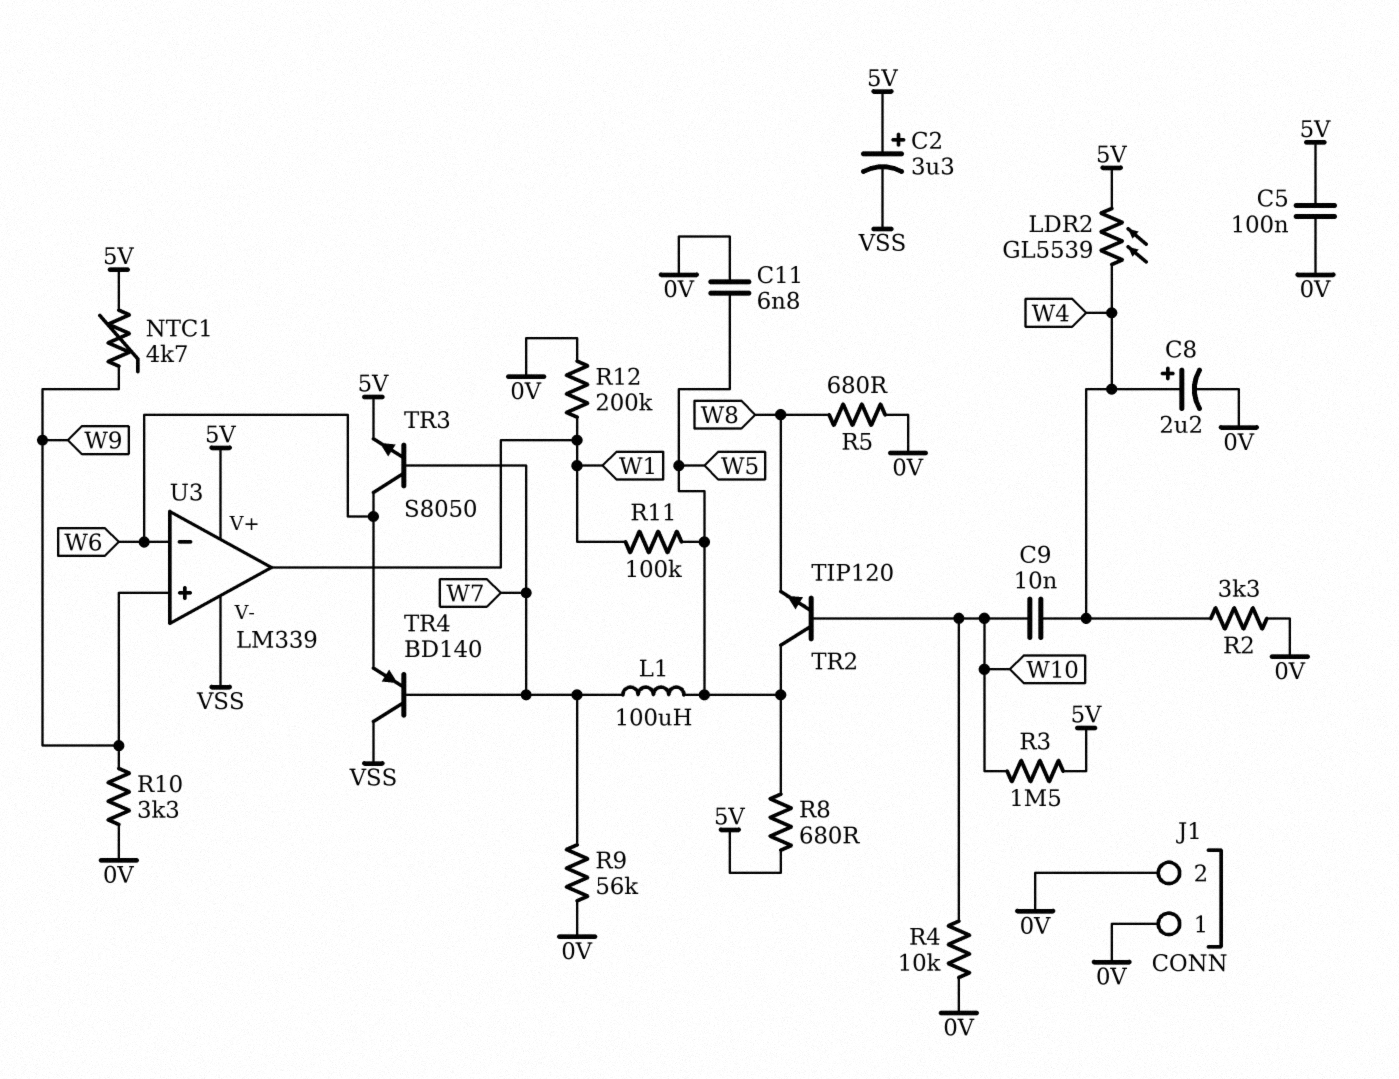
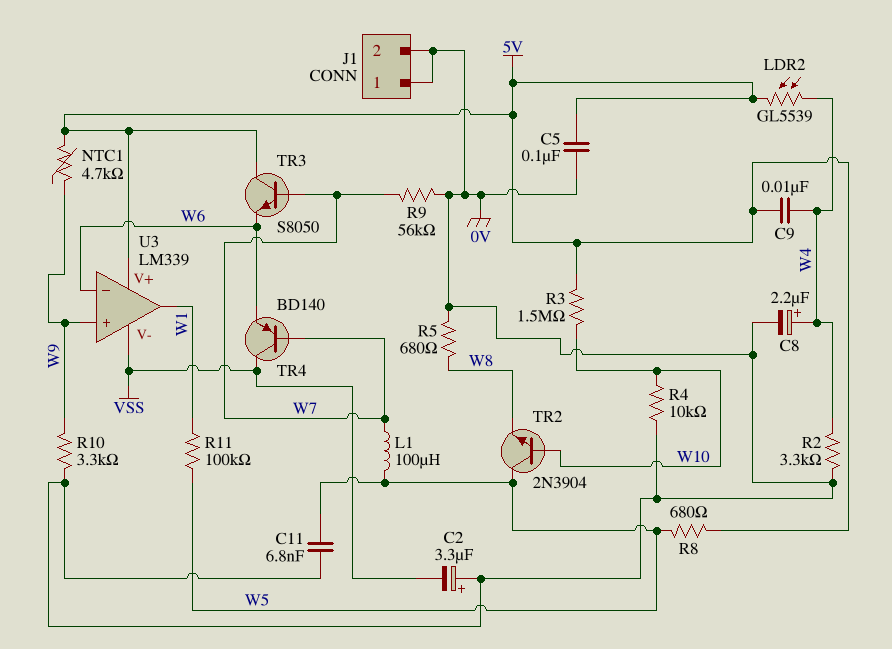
C2: 3.3uF (plus 5V, minus VSS) -> 3.3uF (plus 0V, minus VSS)
C9: 10nF (W4, W10) -> 10nF (5V, W4)
R12: 200k (0V, W1) -> none
TR2: NPN TIP120 (B W10, C W5, E W8) -> NPN 2N3904 (B W10, C W5, E W8)
TR3: NPN S8050 (B W7, C W6, E 5V) -> NPN S8050 (B W7, C 5V, E W6)

